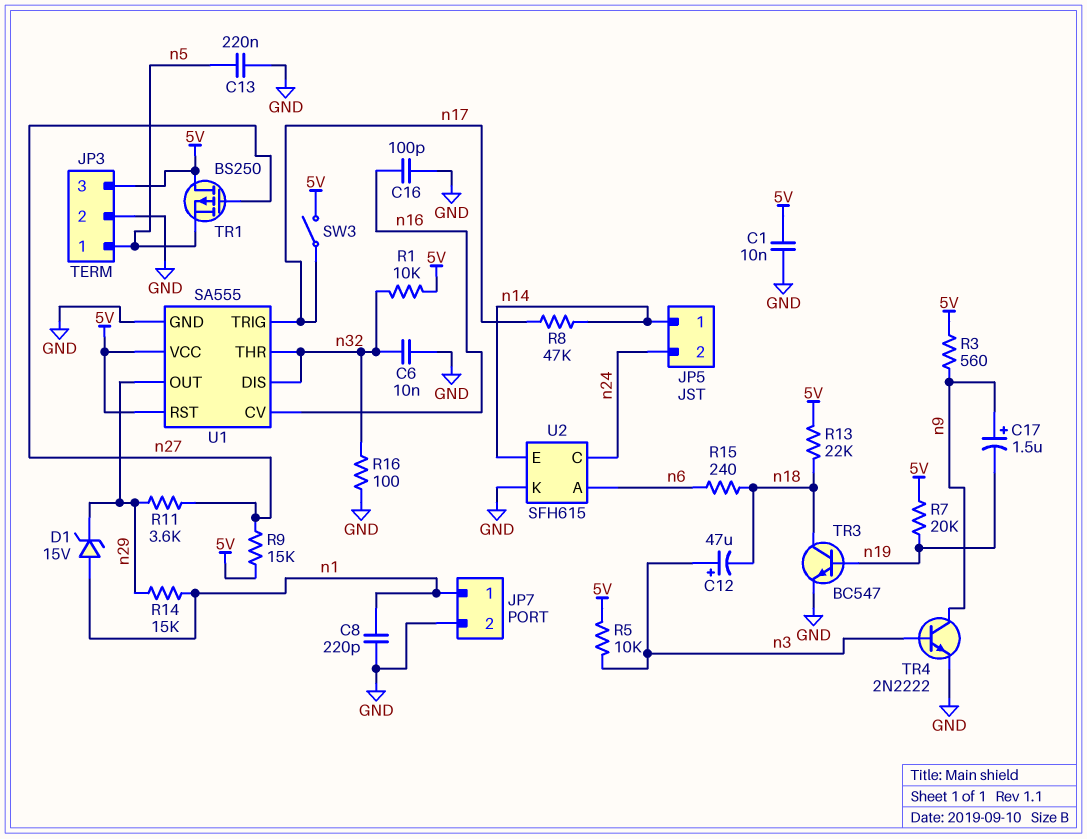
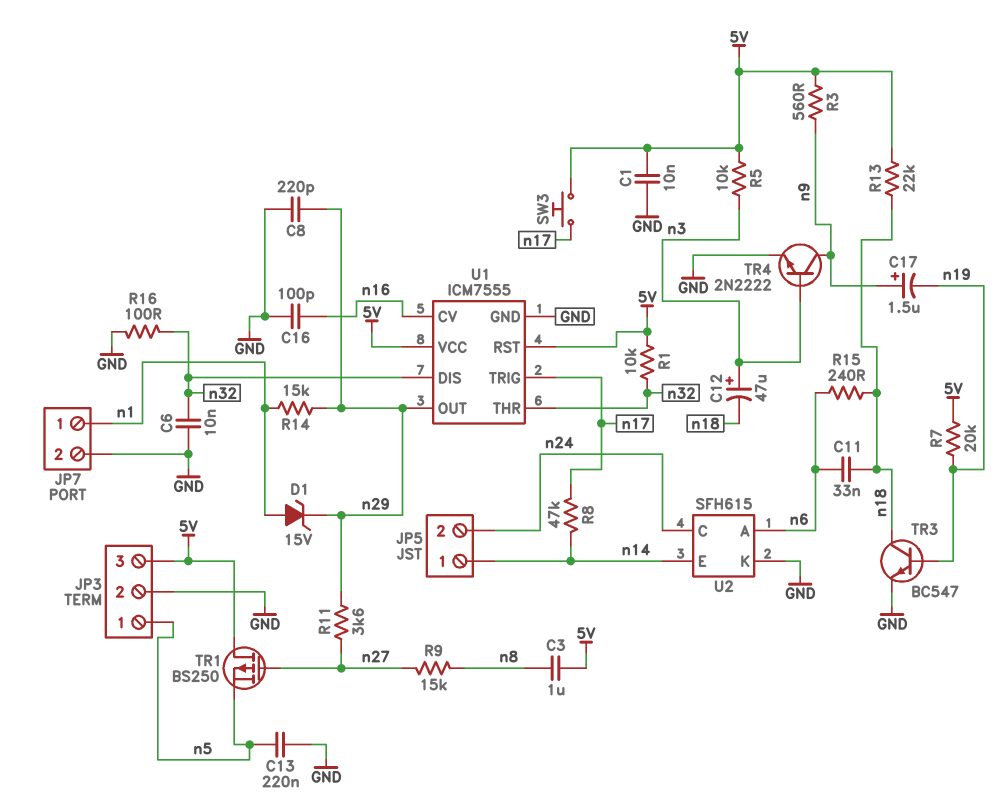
C3: none -> 1uF (5V, n8)
C8: 220pF (GND, n1) -> 220pF (GND, n29)
C11: none -> 33nF (n6, n18)
R9: 15k (5V, n27) -> 15k (n8, n27)
SW3: switch (5V, n17) -> button (5V, n17)
U1: SA555 -> ICM7555

